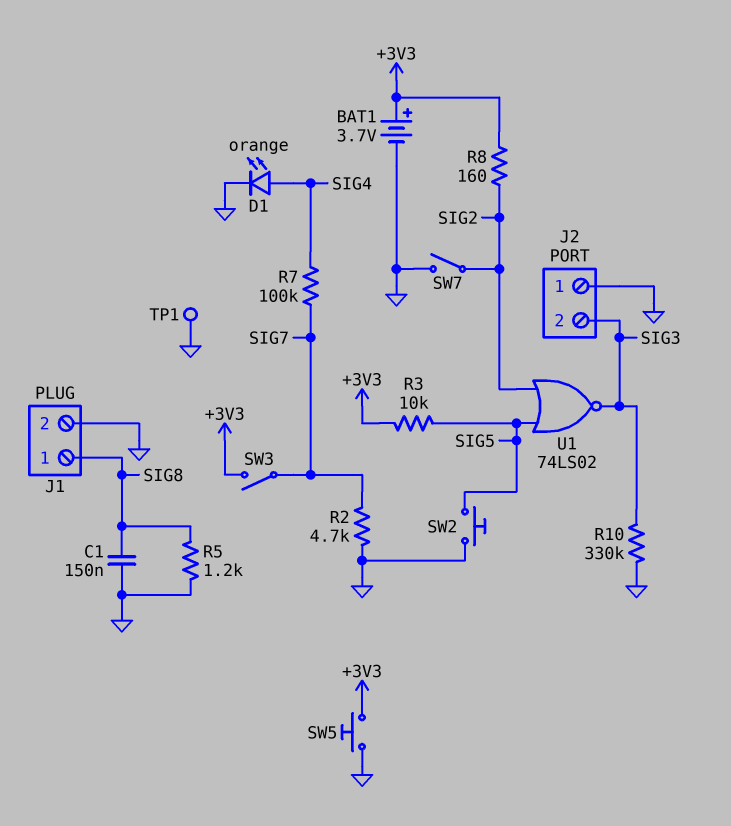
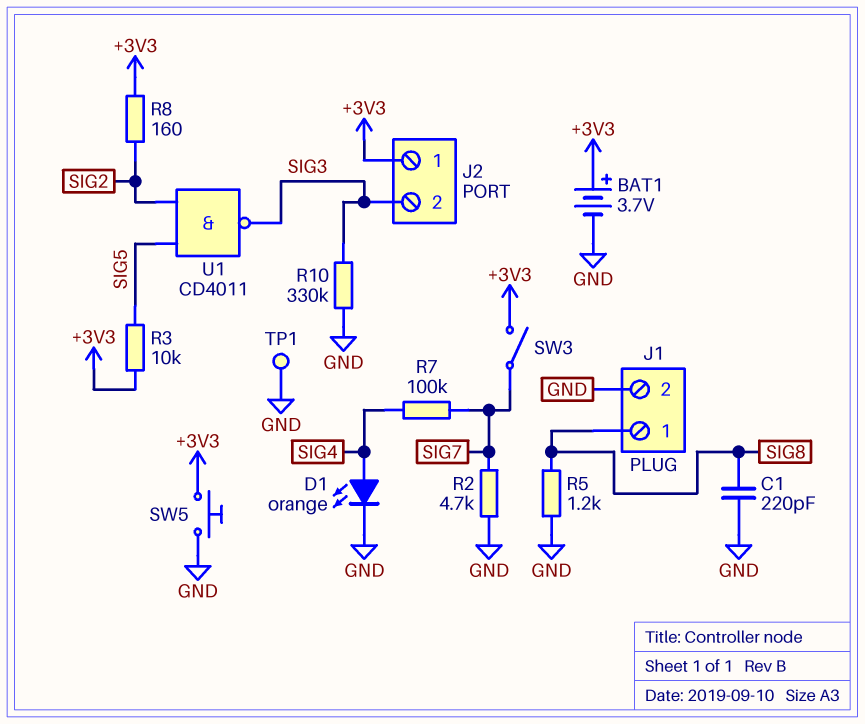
C1: 150nF (GND, SIG8) -> 220pF (GND, SIG8)
J2 pin 1: GND -> +3V3
SW2: button (GND, SIG5) -> none
SW7: switch (GND, SIG2) -> none
U1: NOR 74LS02 (in SIG2, in SIG5, out SIG3) -> NAND CD4011 (in SIG2, in SIG5, out SIG3)

